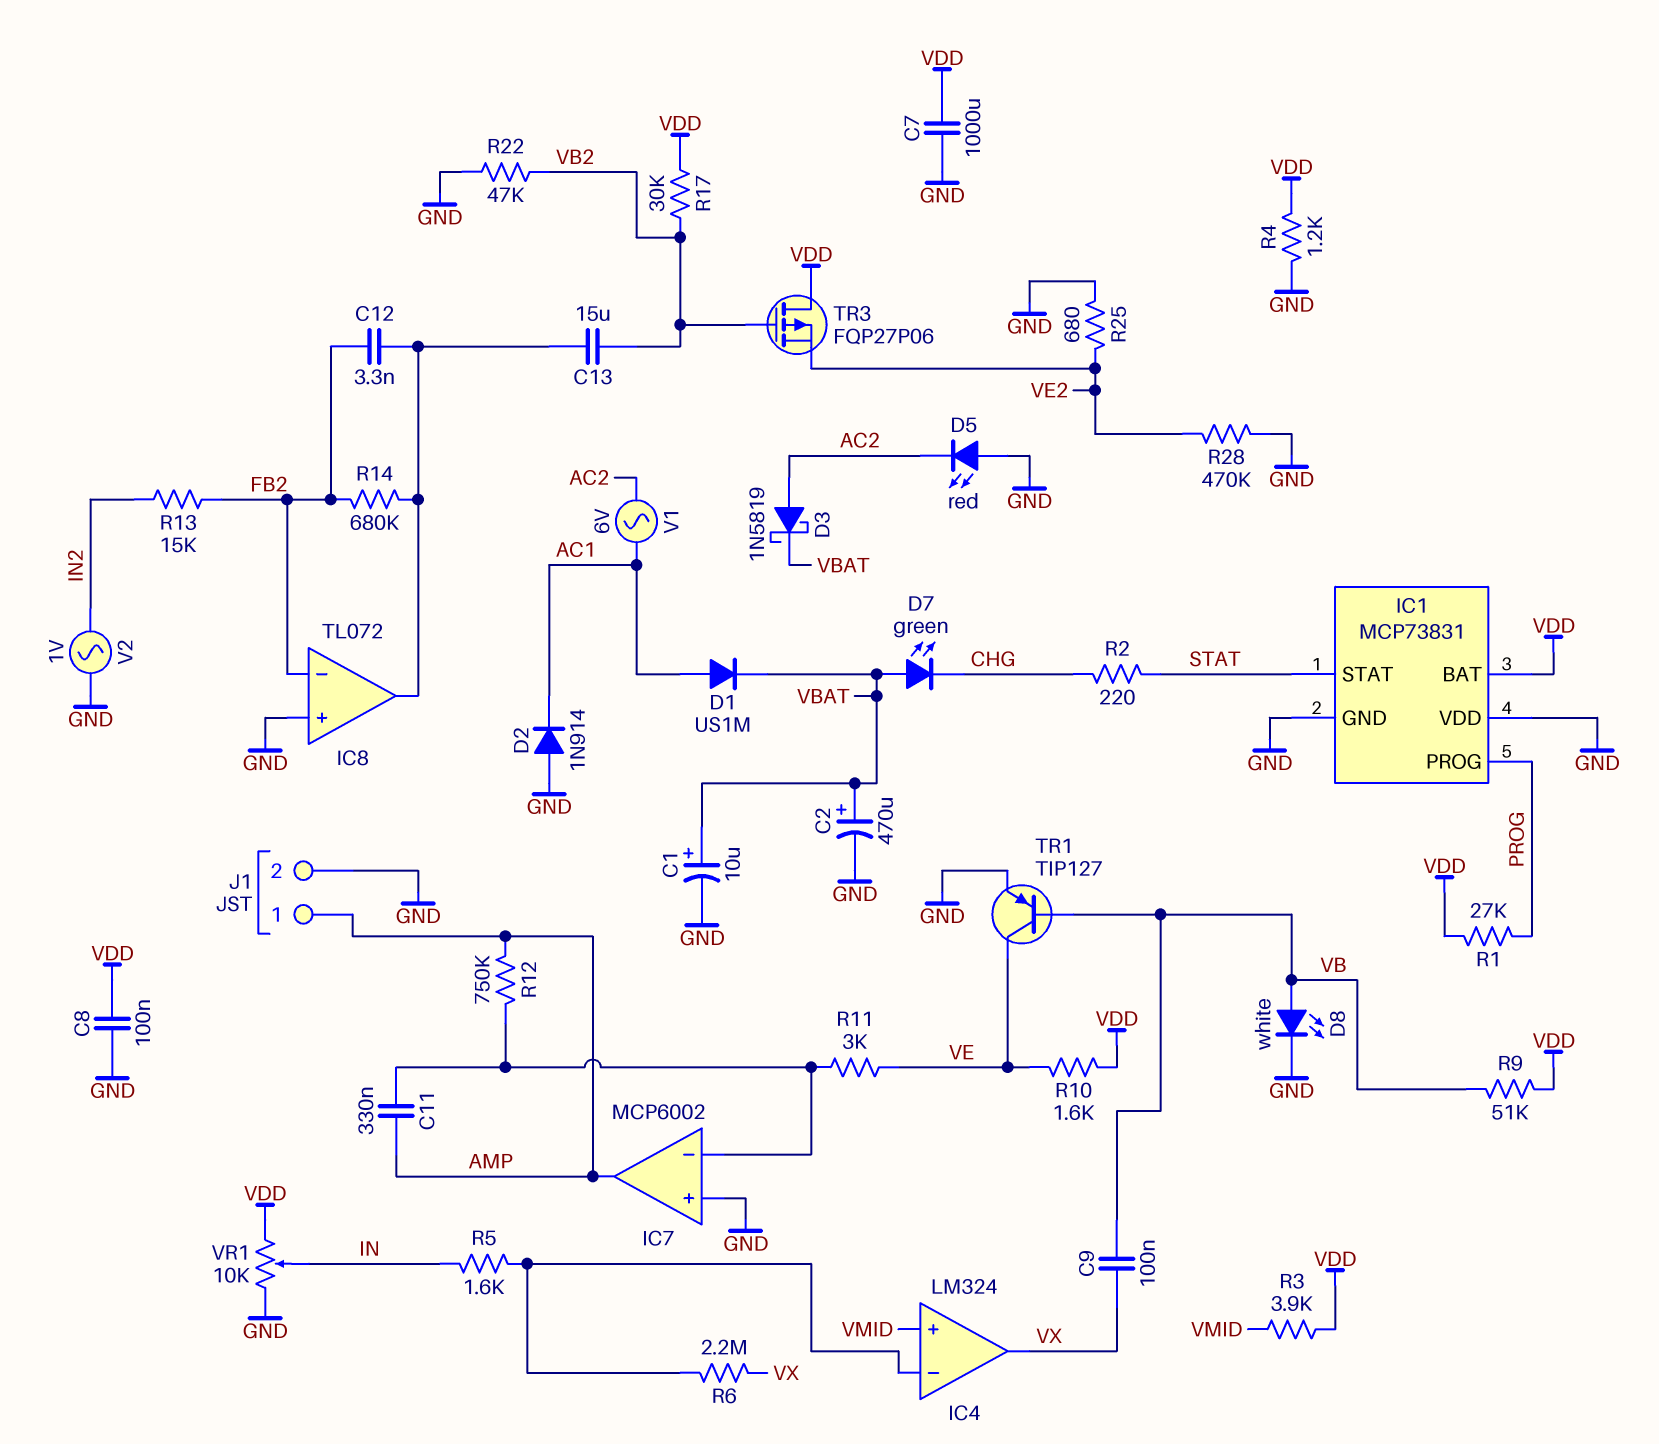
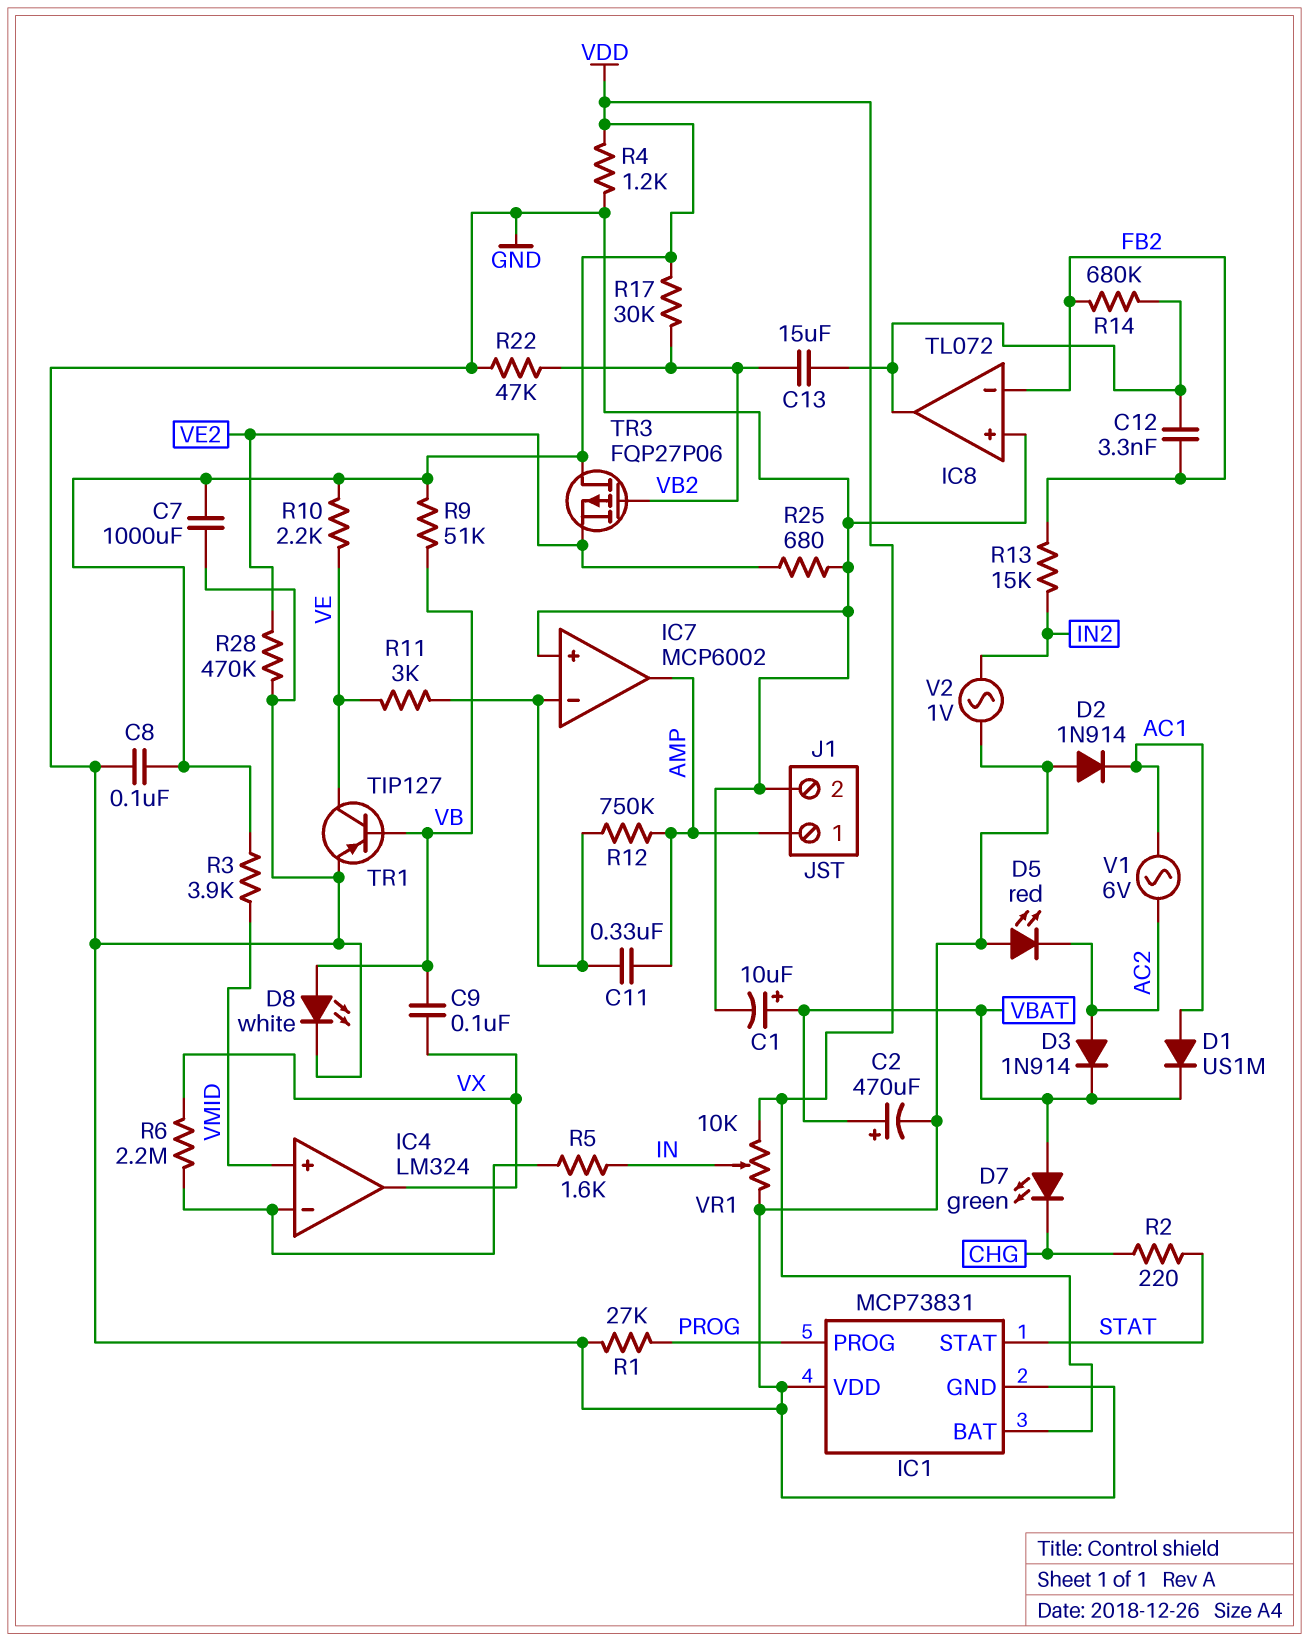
D3: schottky 1N5819 (A AC2, K VBAT) -> diode 1N914 (A AC2, K VBAT)
R1: 27k (PROG, VDD) -> 27k (GND, PROG)
R10: 1.6k (VDD, VE) -> 2.2k (VDD, VE)

